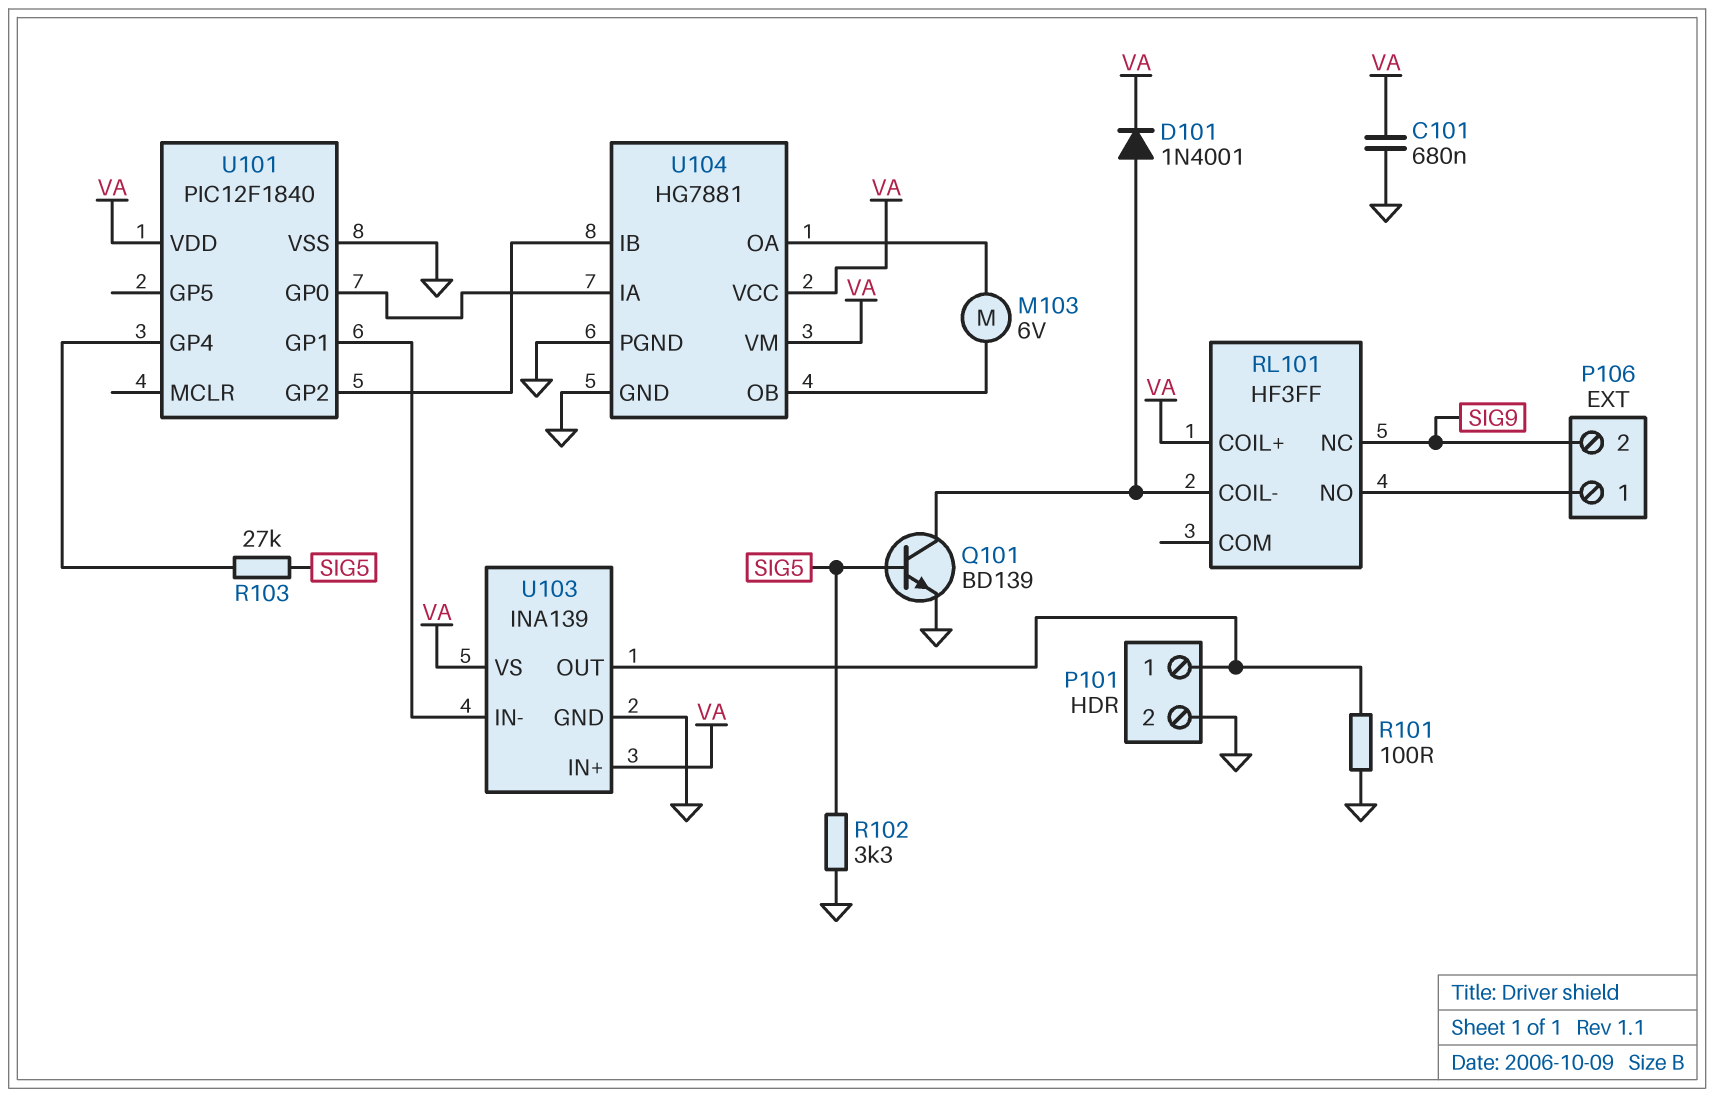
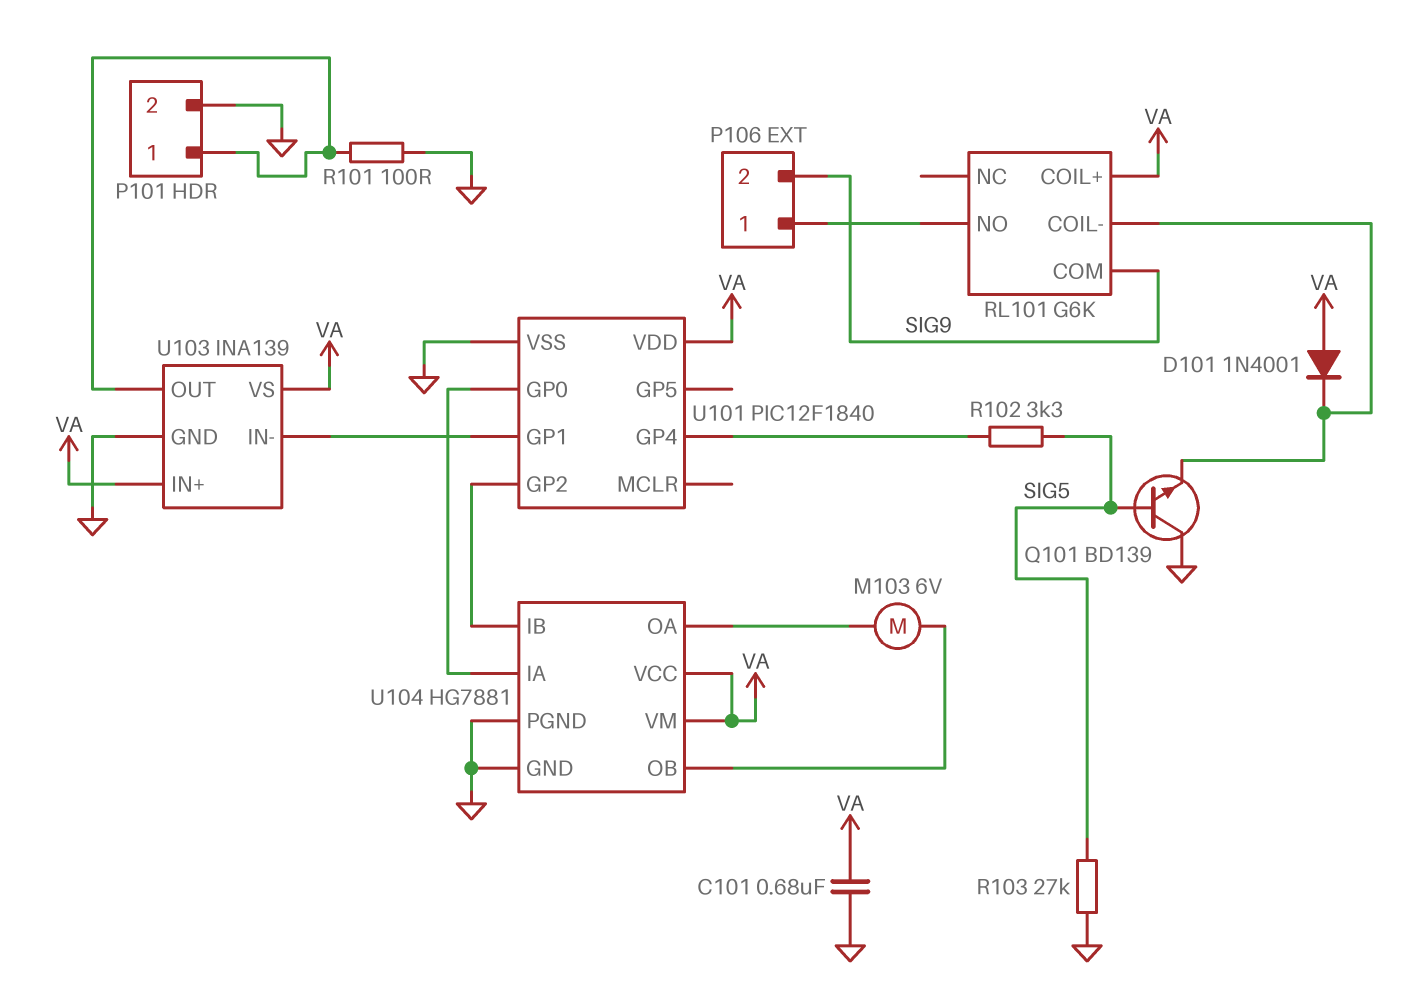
D101: diode 1N4001 (A RL101/COIL-, K VA) -> diode 1N4001 (A VA, K RL101/COIL-)
Q101: NPN BD139 (B SIG5, C RL101/COIL-, E GND) -> NPN BD139 (B SIG5, C GND, E RL101/COIL-)
R102: 3.3k (GND, SIG5) -> 3.3k (SIG5, U101/GP4)
R103: 27k (SIG5, U101/GP4) -> 27k (GND, SIG5)
RL101: HF3FF -> G6K
RL101 pin COM: none -> SIG9
RL101 pin NC: SIG9 -> none

